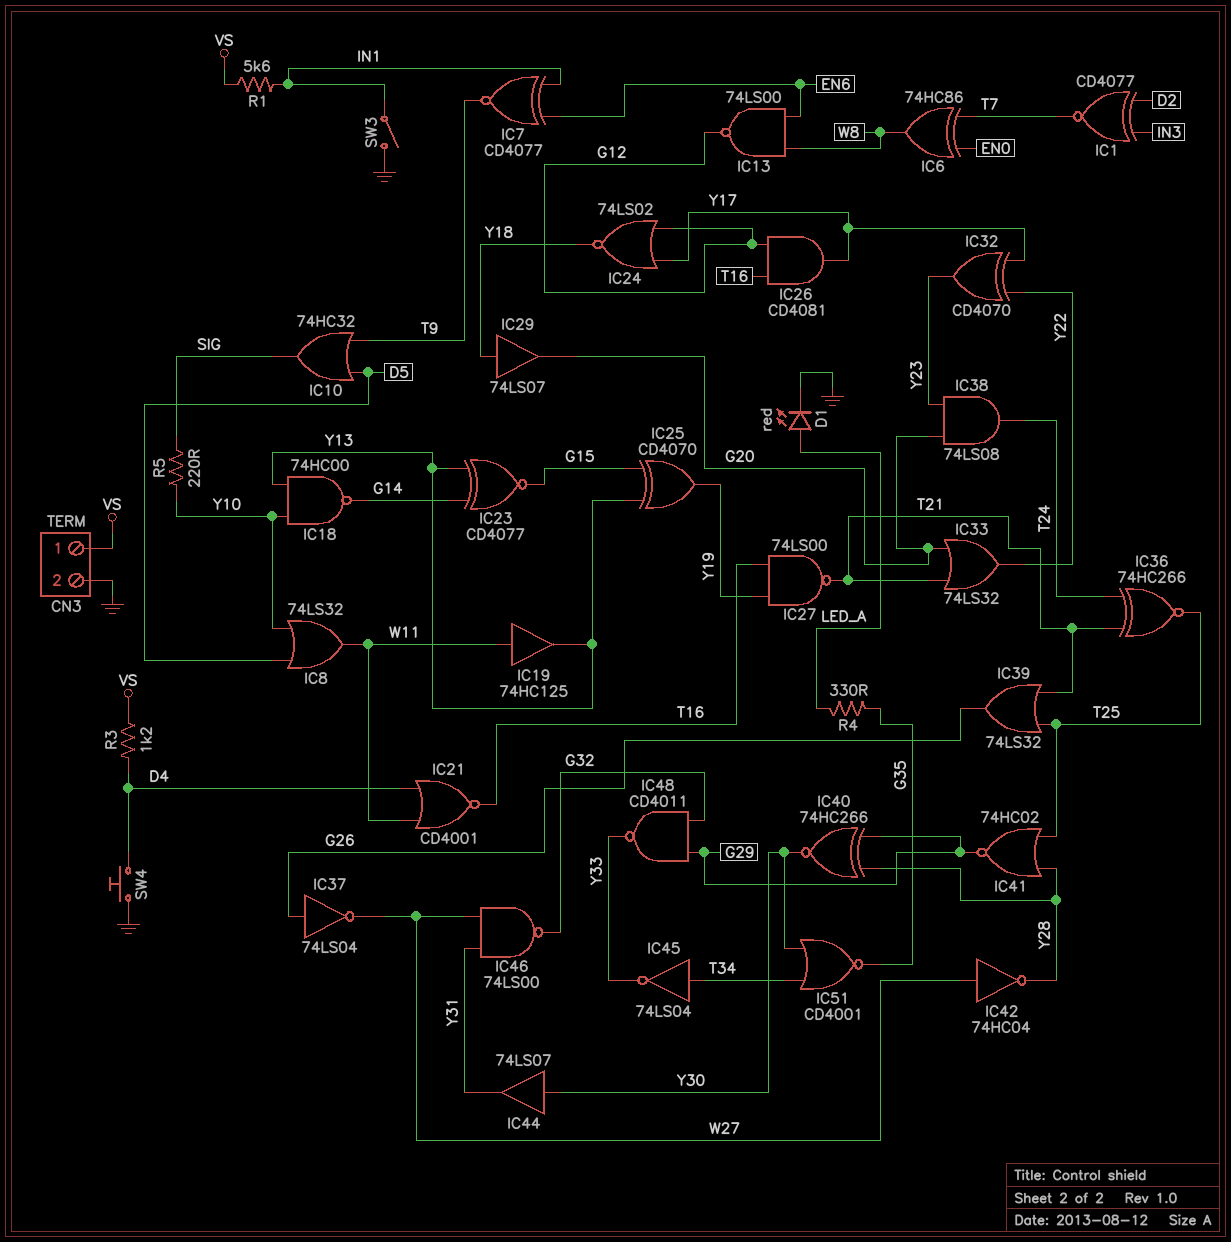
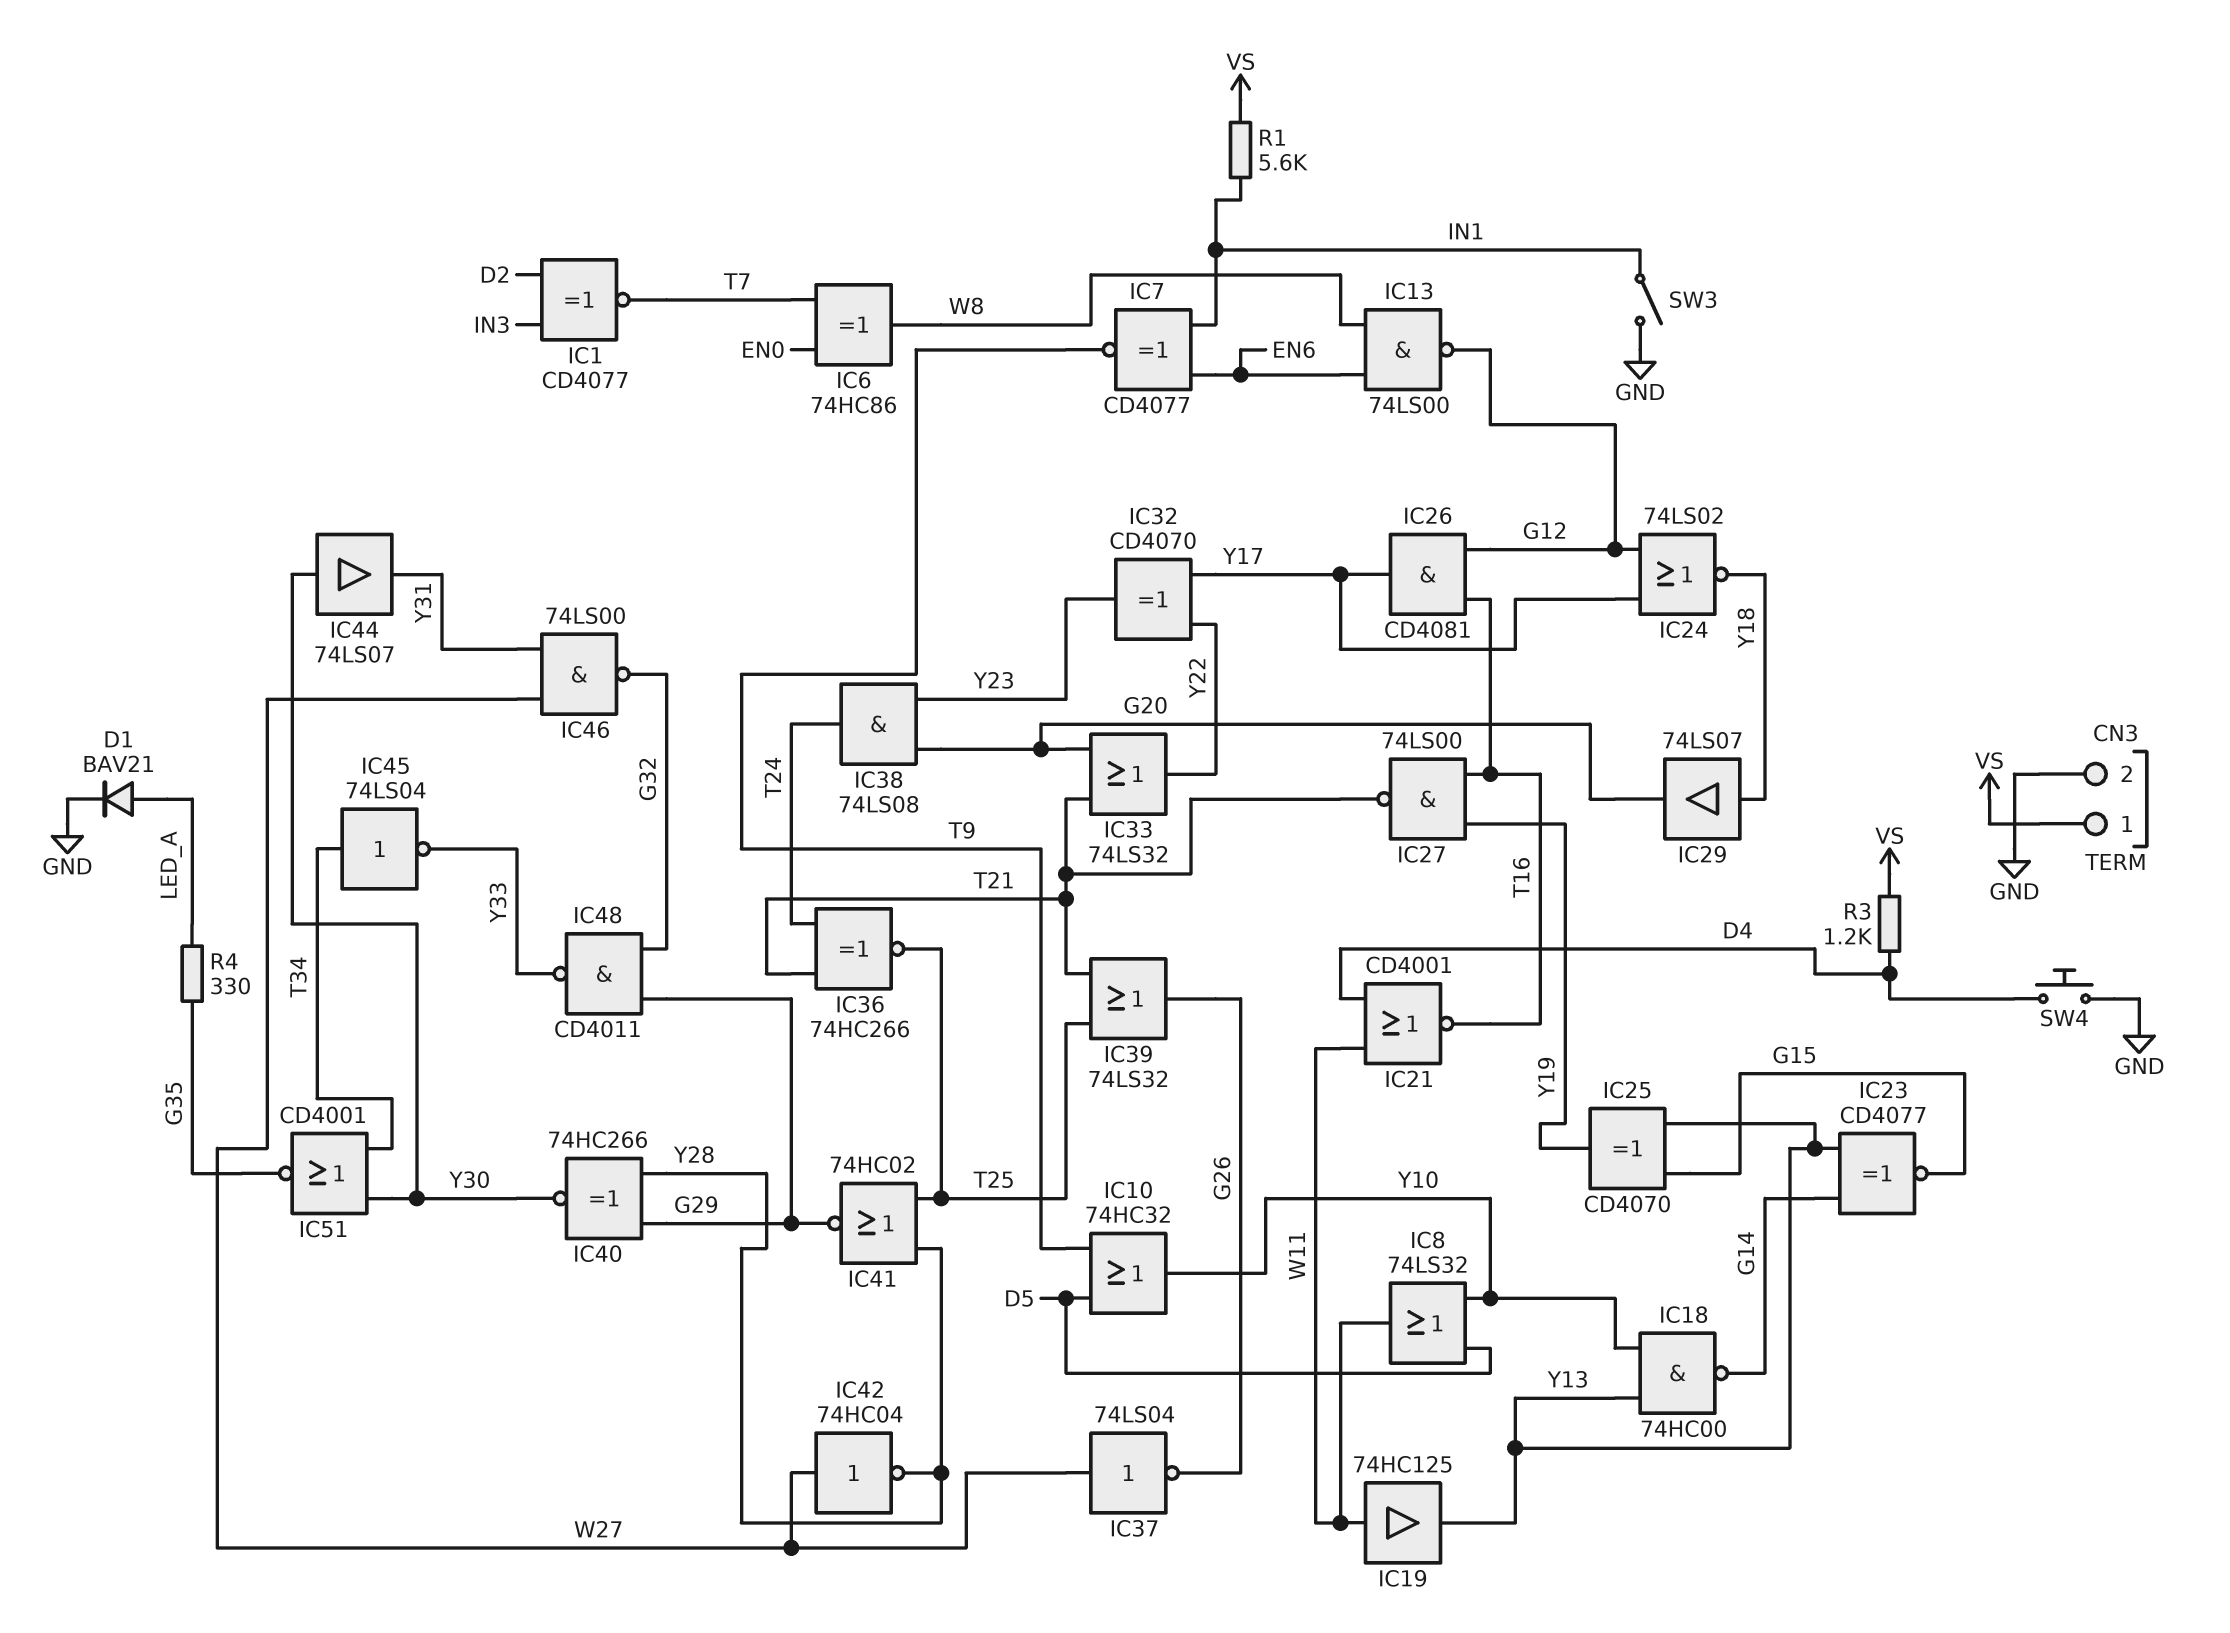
D1: LED red (A LED_A, K GND) -> diode BAV21 (A LED_A, K GND)
IC10: OR 74HC32 (in D5, in T9, out SIG) -> OR 74HC32 (in D5, in T9, out Y10)
IC37: NOT 74LS04 (in G26, out W27) -> NOT 74LS04 (in W27, out G26)
R5: 220 (SIG, Y10) -> none

